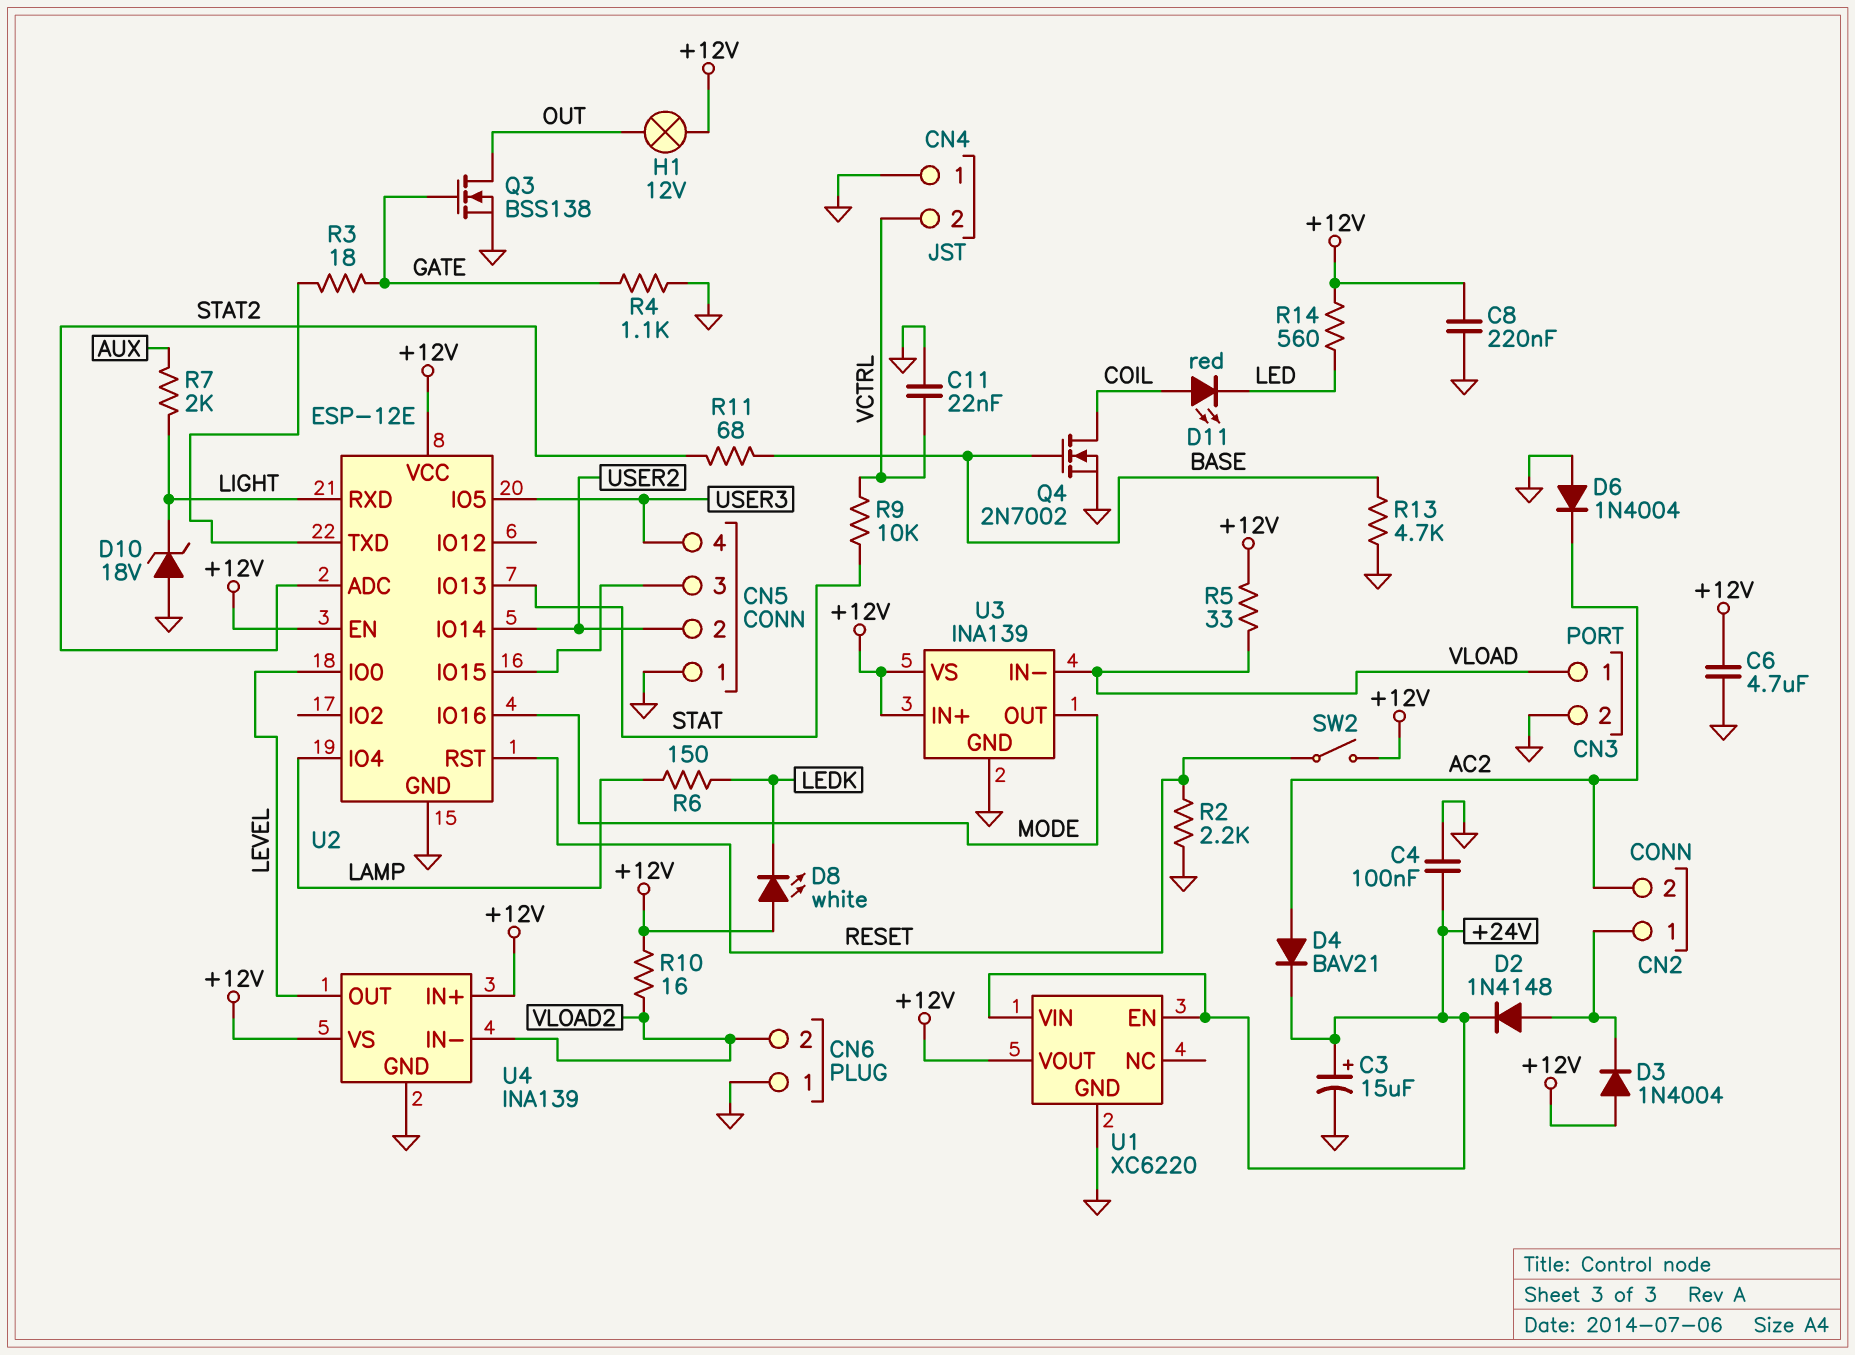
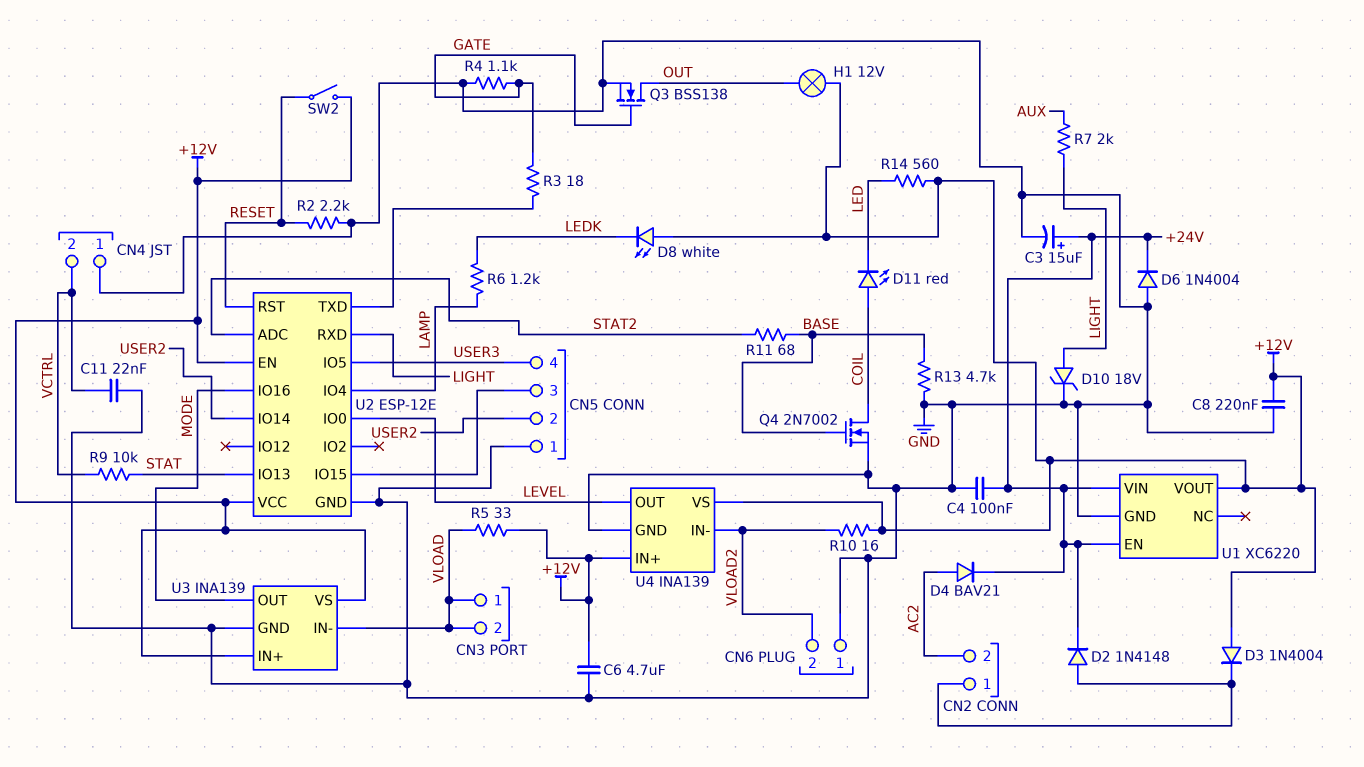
CN3 pin 2: GND -> VLOAD
D6: diode 1N4004 (A GND, K AC2) -> diode 1N4004 (A GND, K +24V)
D10: zener 18V (A GND, K LIGHT) -> zener 18V (A LIGHT, K GND)
R6: 150 (LAMP, LEDK) -> 1.2k (LAMP, LEDK)

